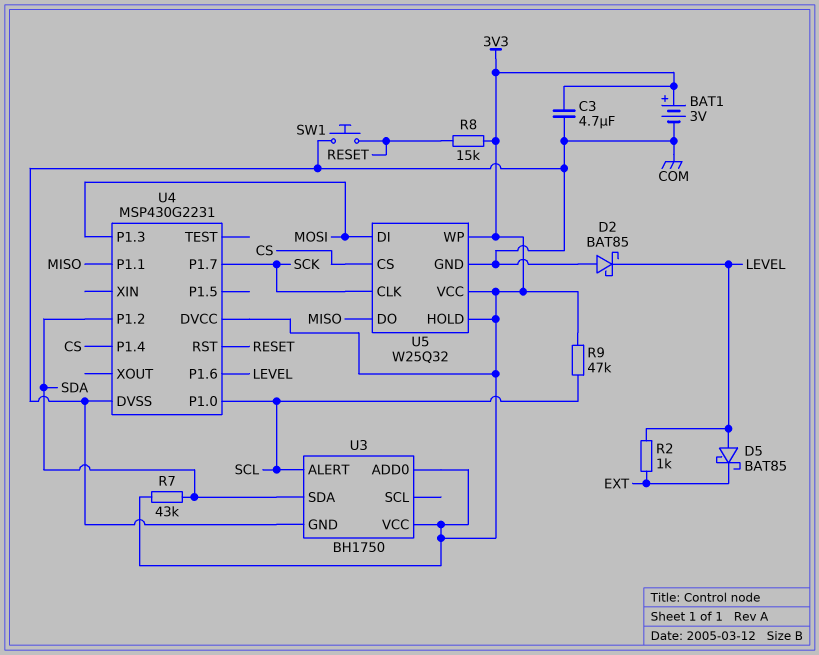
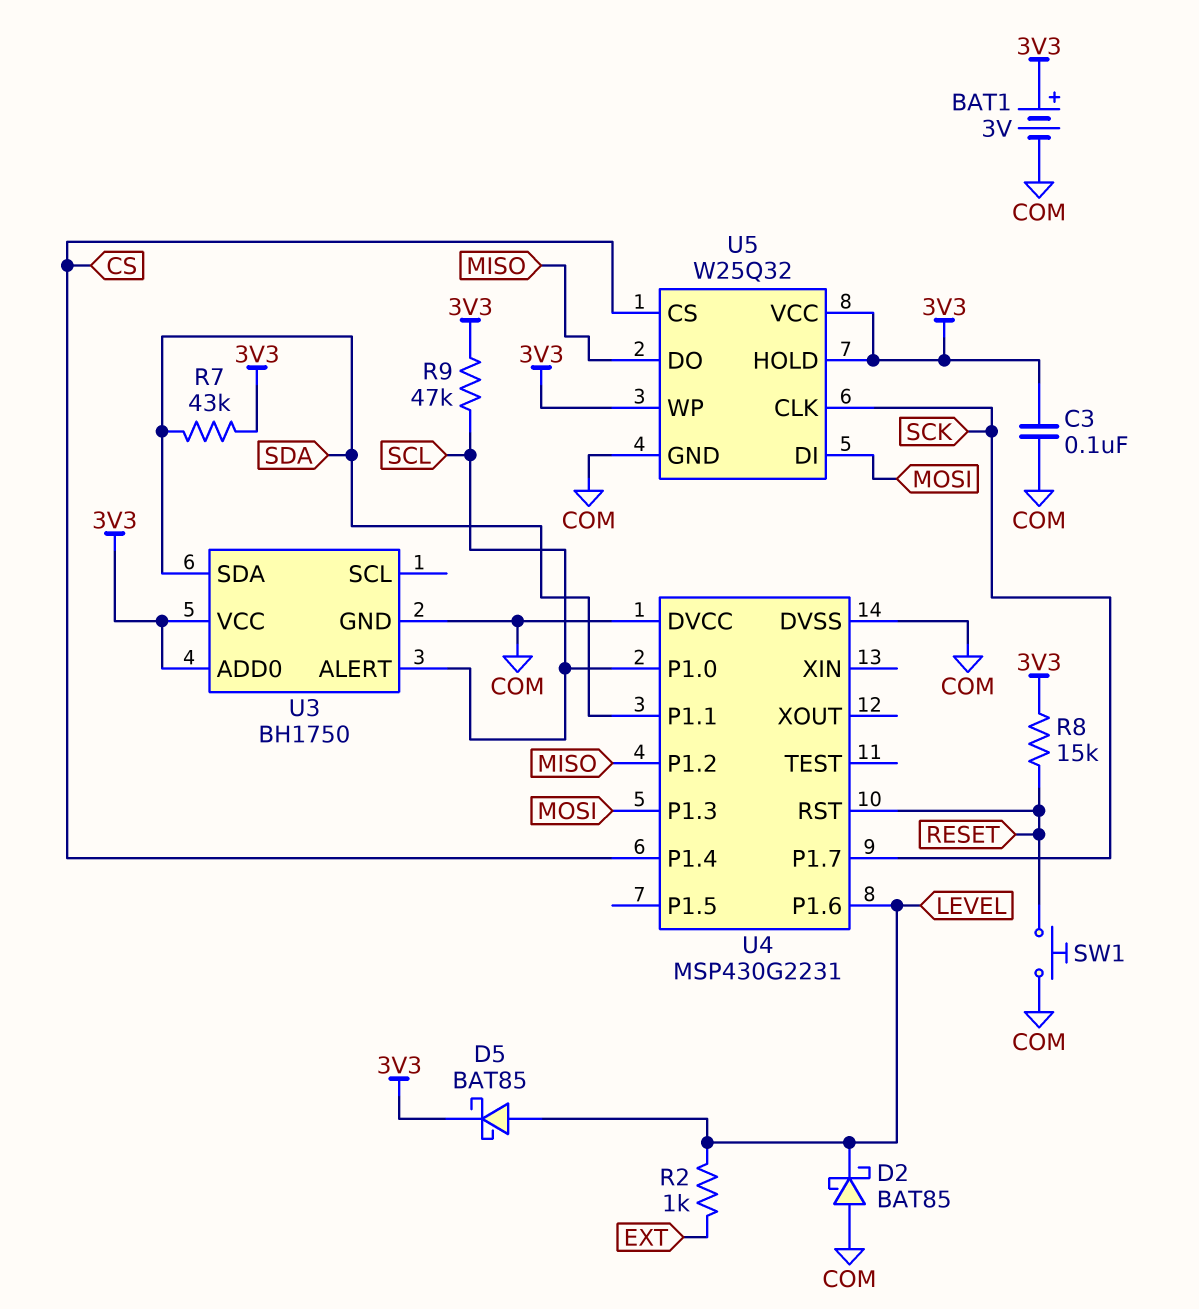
C3: 4.7uF (3V3, COM) -> 100nF (3V3, COM)
D5: schottky BAT85 (A LEVEL, K EXT) -> schottky BAT85 (A LEVEL, K 3V3)
U4 pin DVCC: 3V3 -> COM
U4 pin P1.1: MISO -> SDA
U4 pin P1.2: SDA -> MISO

